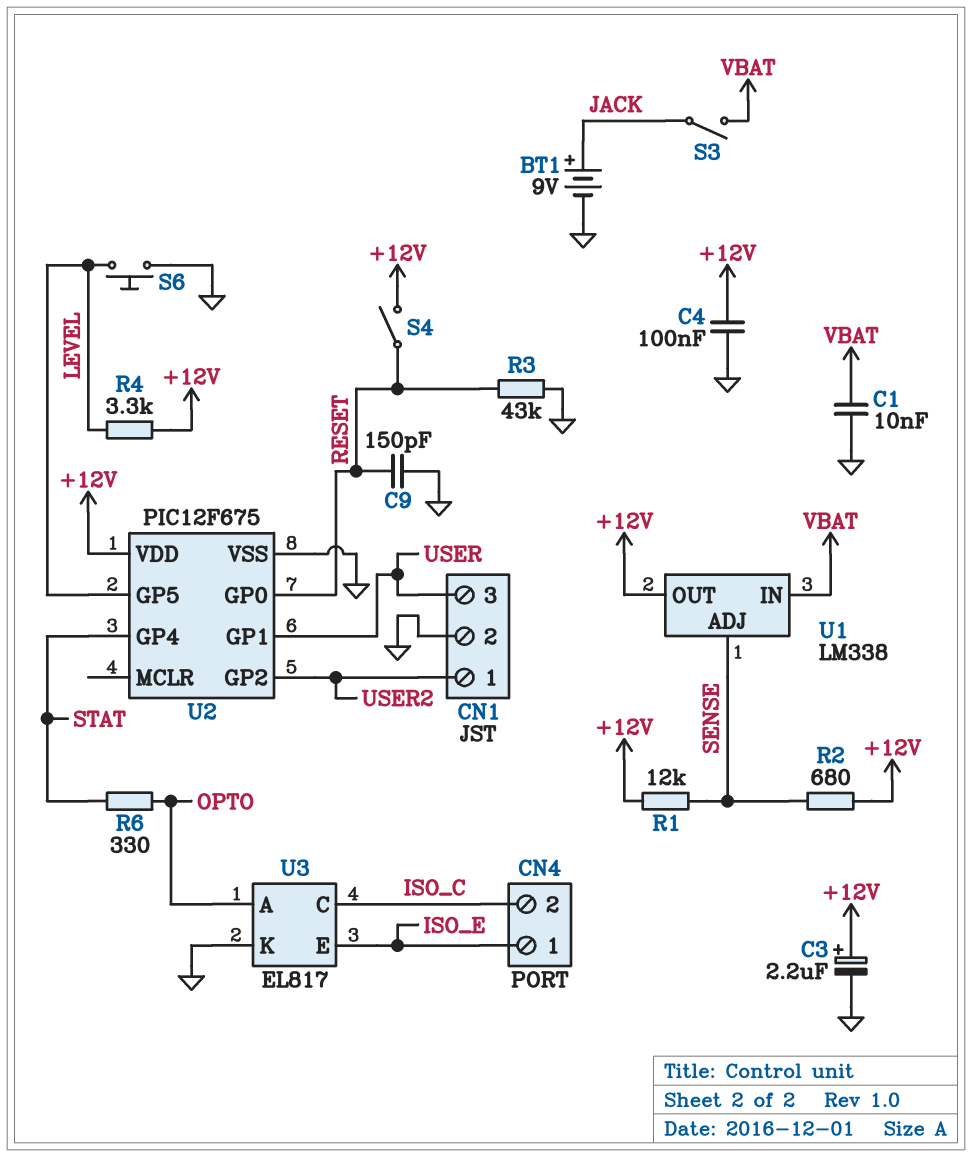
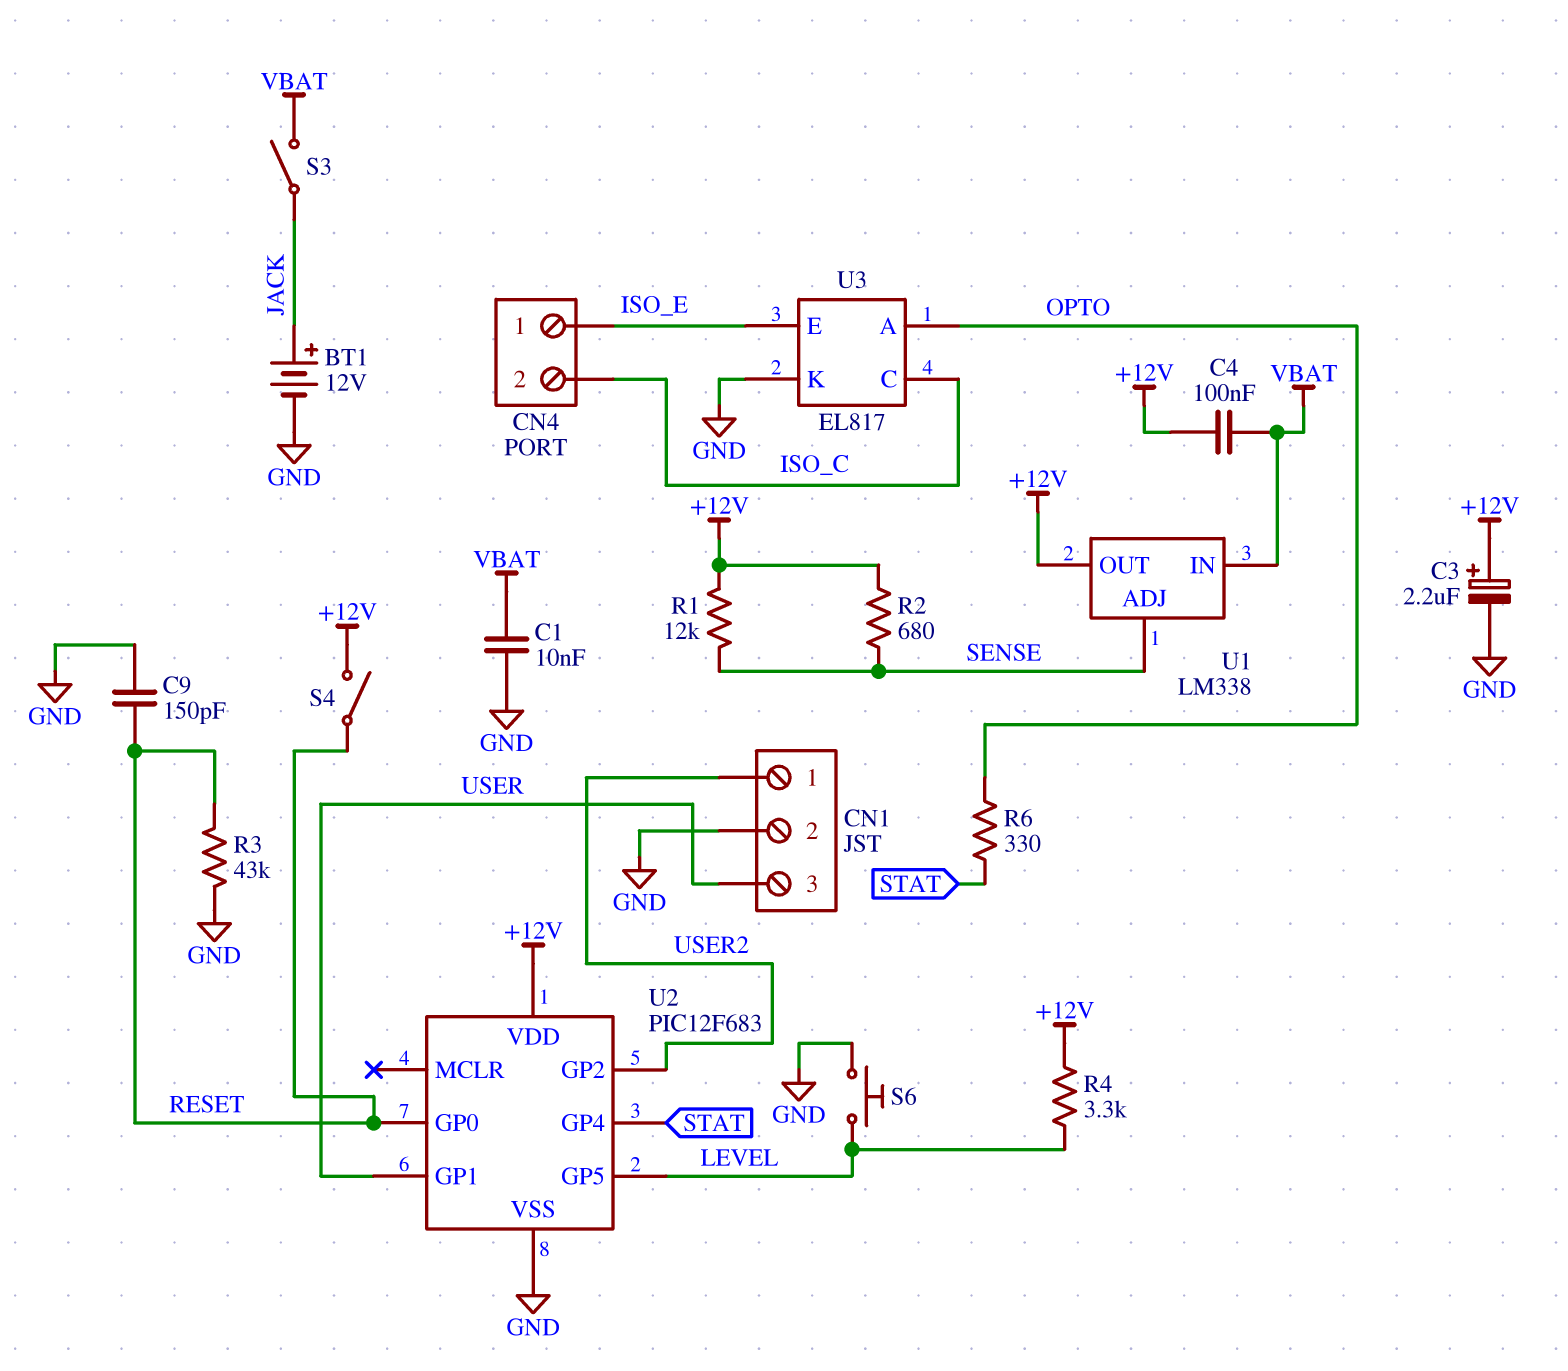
BT1: 9V (plus JACK, minus GND) -> 12V (plus JACK, minus GND)
C4: 100nF (+12V, GND) -> 100nF (+12V, VBAT)
U2: PIC12F675 -> PIC12F683

